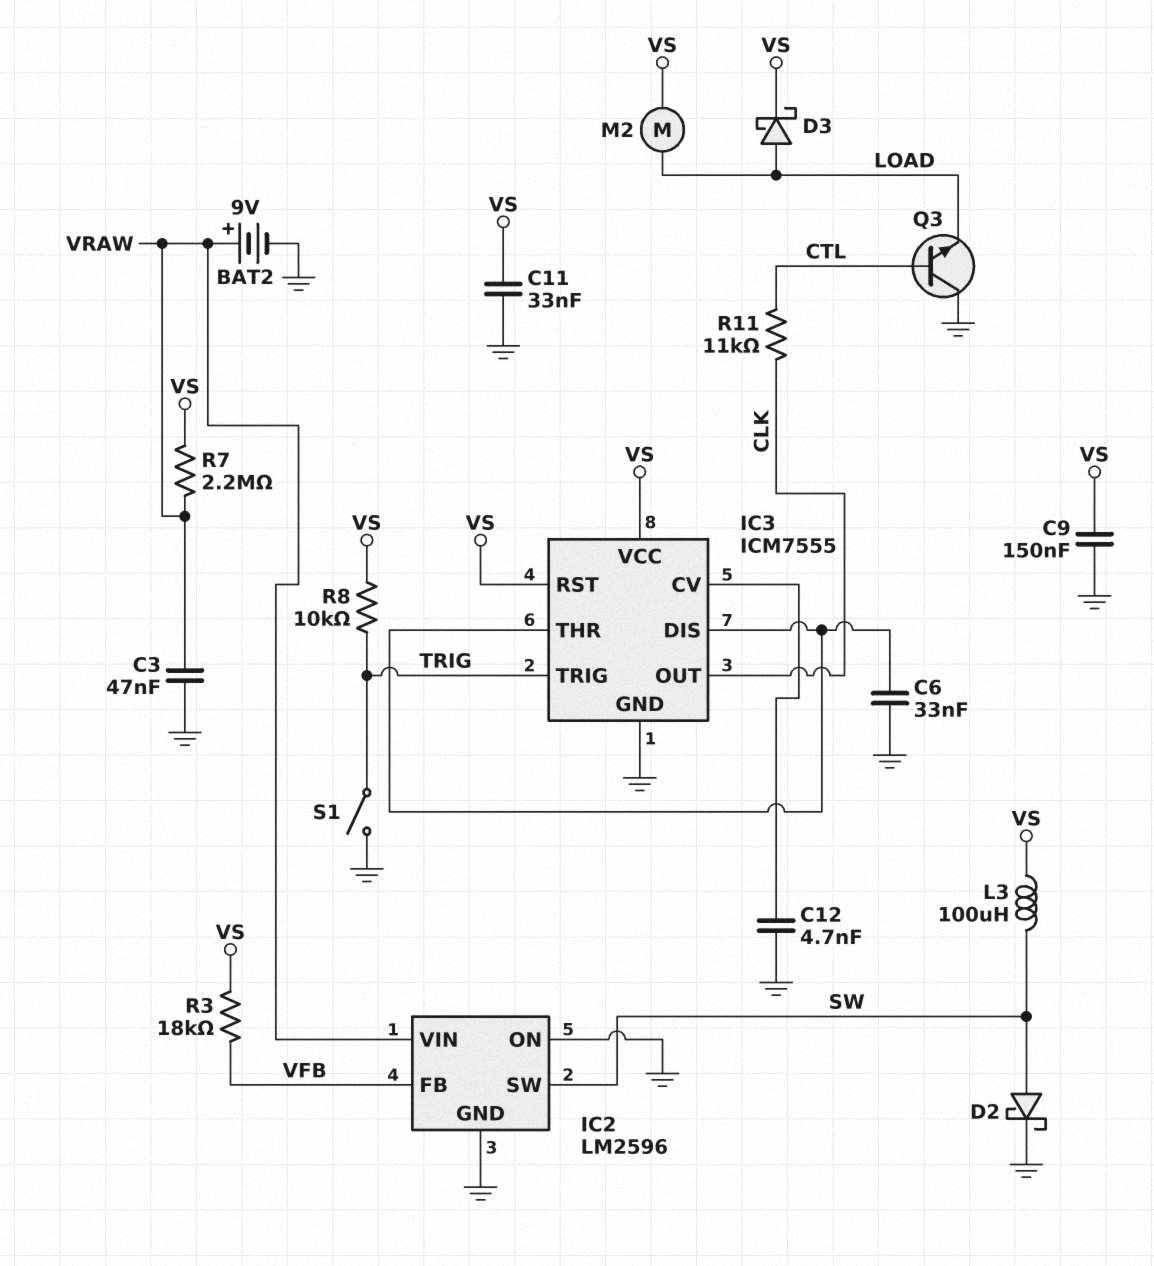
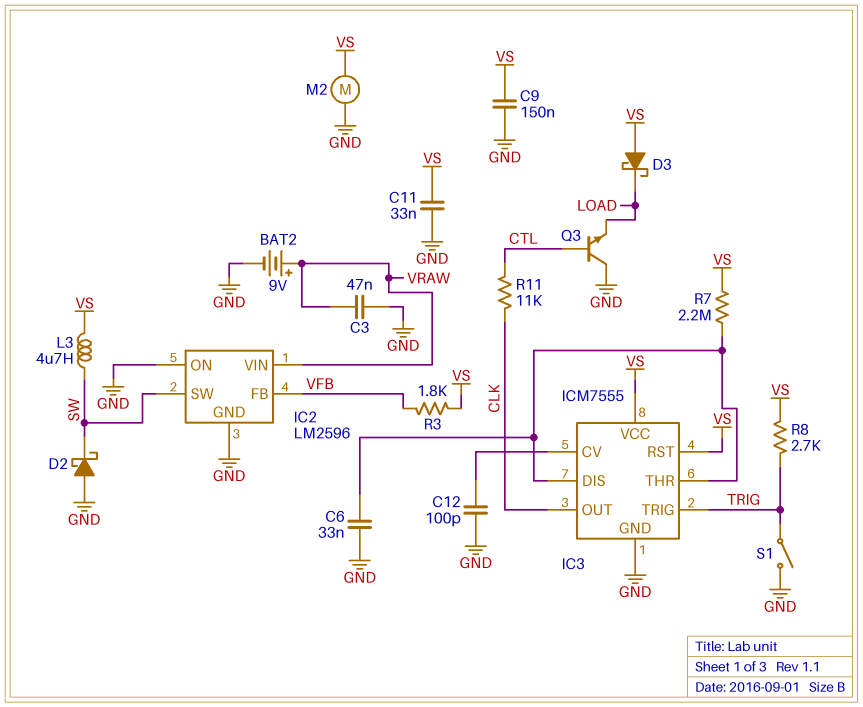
C12: 4.7nF (GND, IC3/CV) -> 100pF (GND, IC3/CV)
D2: schottky (A SW, K GND) -> schottky (A GND, K SW)
D3: schottky (A LOAD, K VS) -> schottky (A VS, K LOAD)
L3: 100uH (SW, VS) -> 4.7uH (SW, VS)
M2: motor (LOAD, VS) -> motor (GND, VS)
R3: 18k (VFB, VS) -> 1.8k (VFB, VS)
R7: 2.2M (VRAW, VS) -> 2.2M (IC3/DIS, VS)
R8: 10k (TRIG, VS) -> 2.7k (TRIG, VS)

